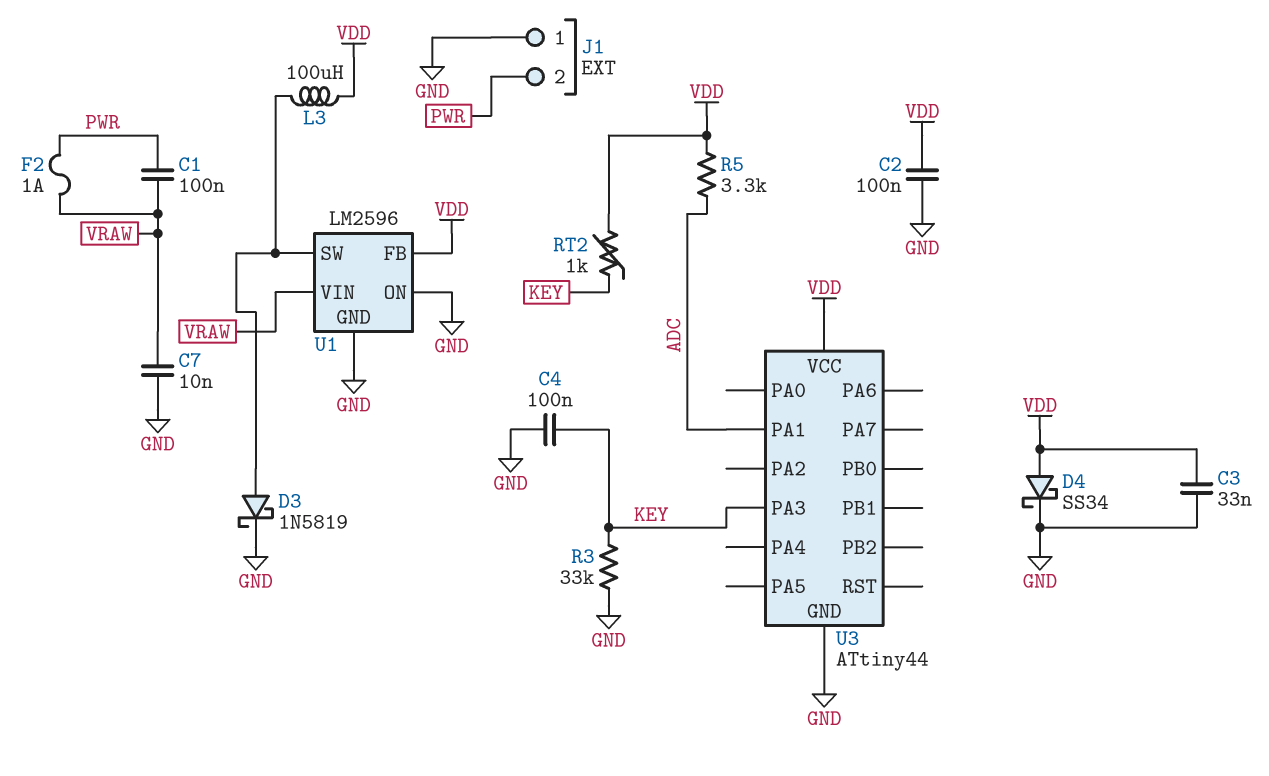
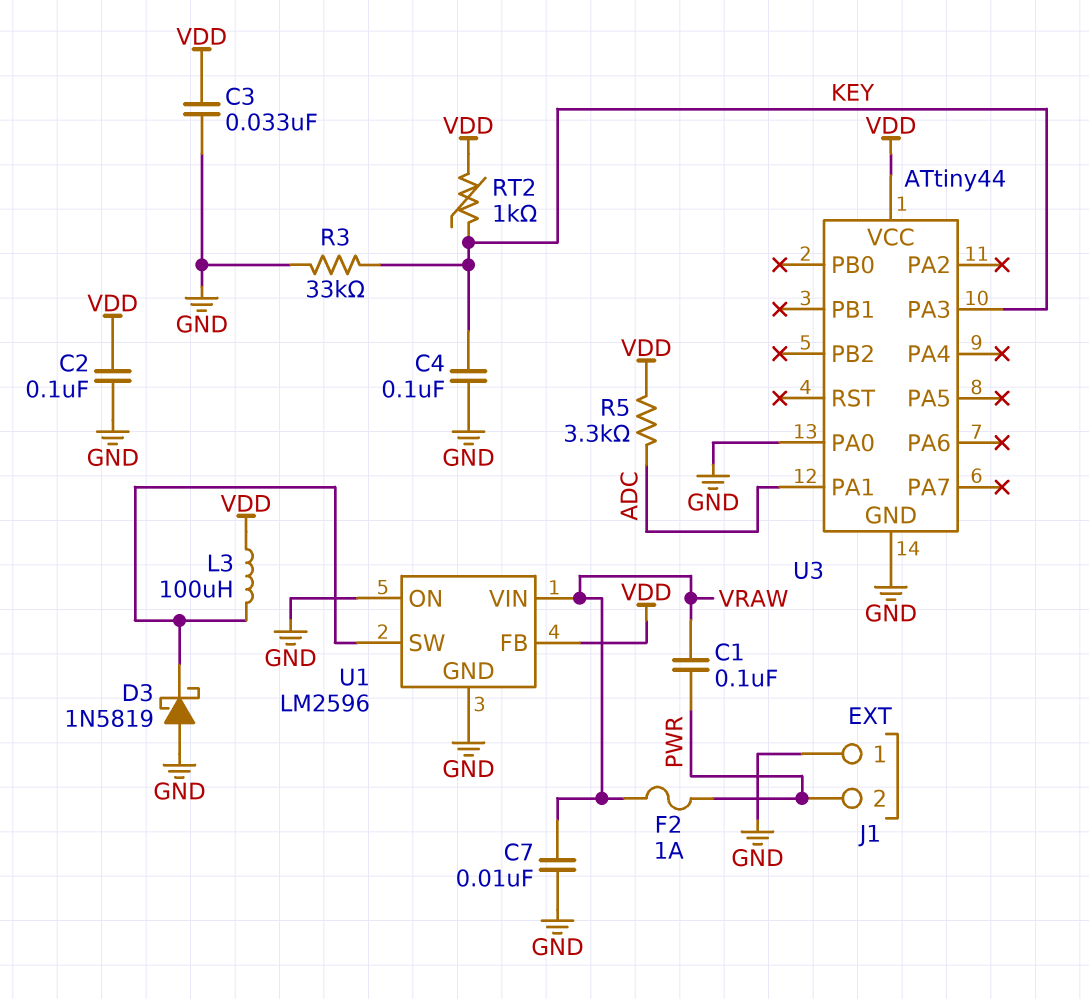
D3: schottky 1N5819 (A U1/SW, K GND) -> schottky 1N5819 (A GND, K U1/SW)
D4: schottky SS34 (A VDD, K GND) -> none
U3 pin PA0: none -> GND

